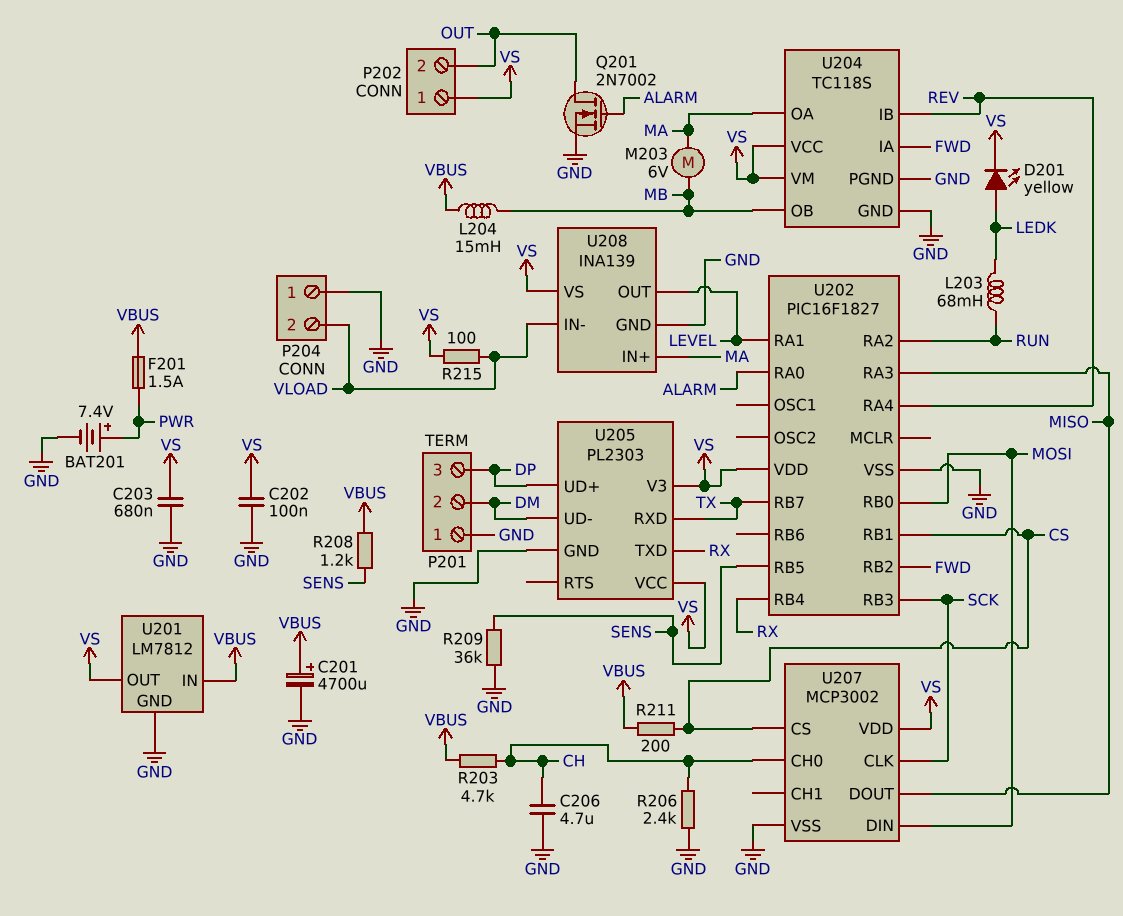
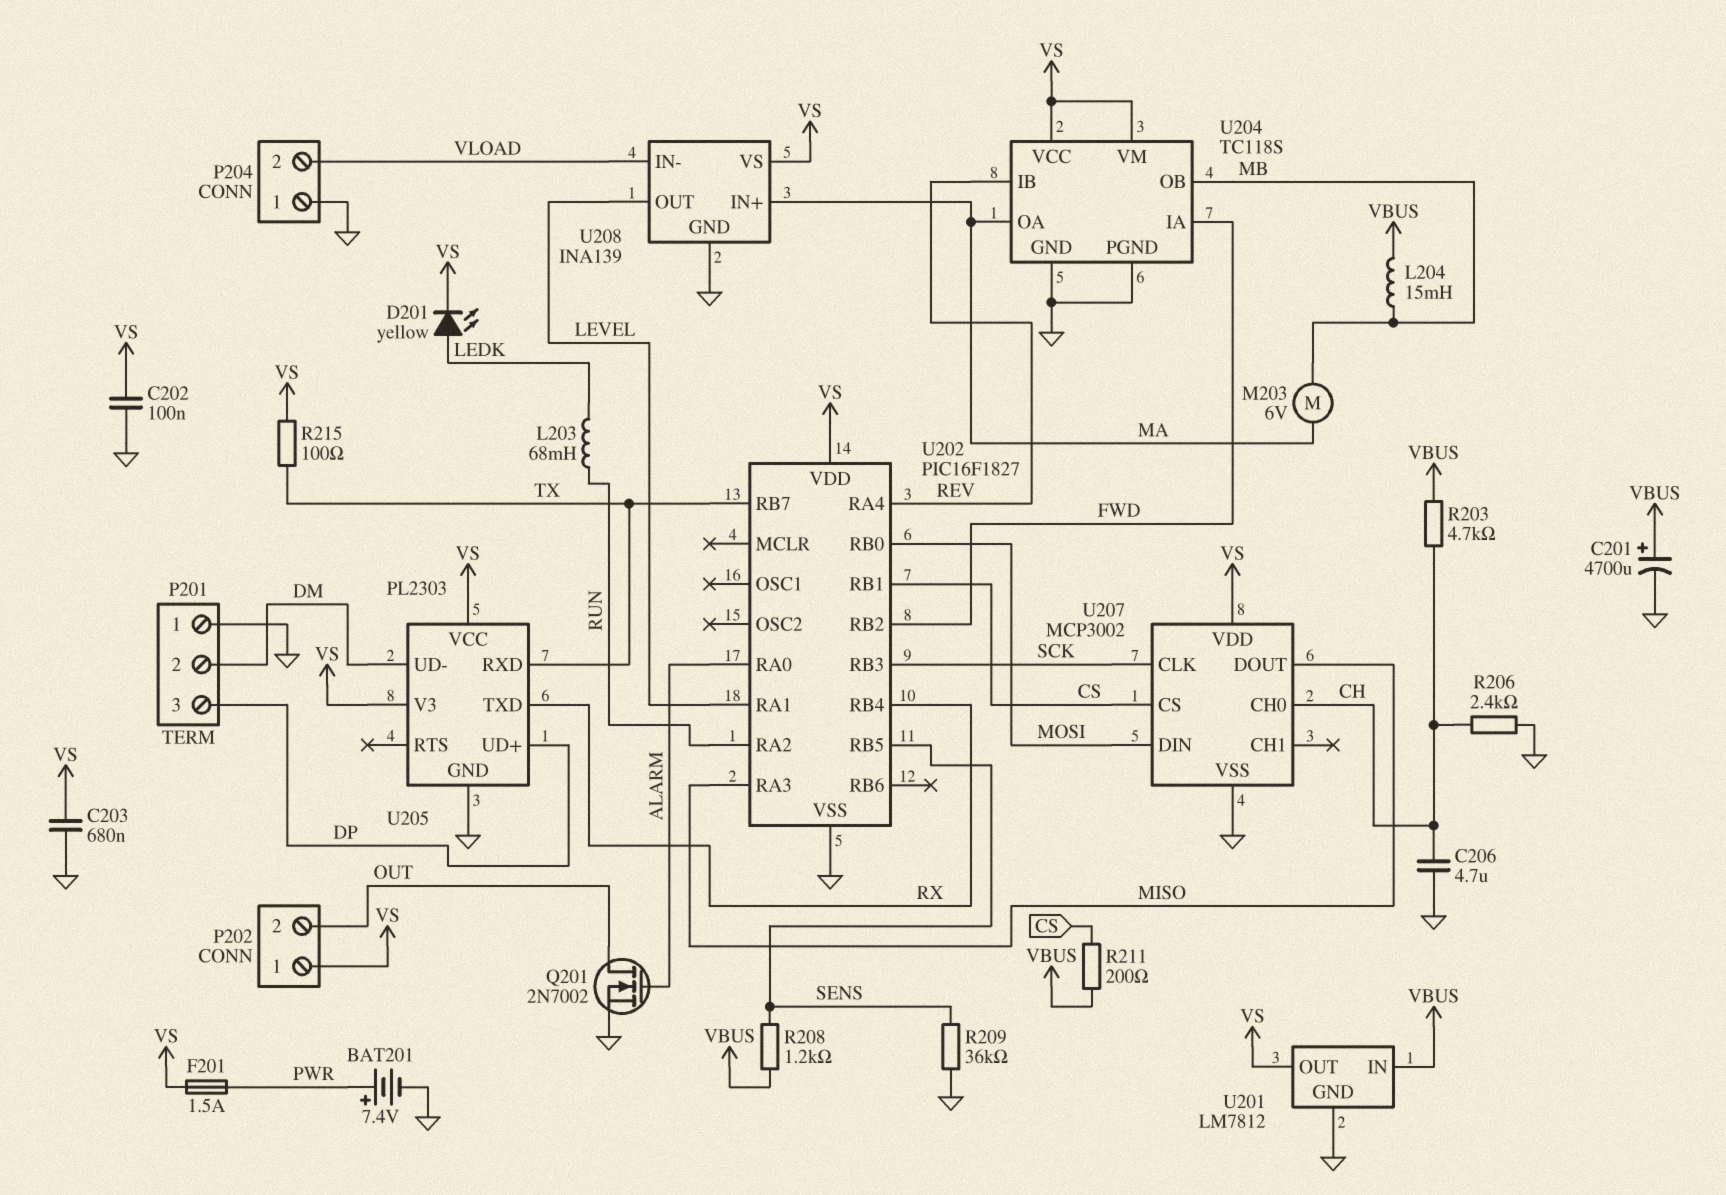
F201: 1.5A (PWR, VBUS) -> 1.5A (PWR, VS)
R215: 100 (VLOAD, VS) -> 100 (TX, VS)

